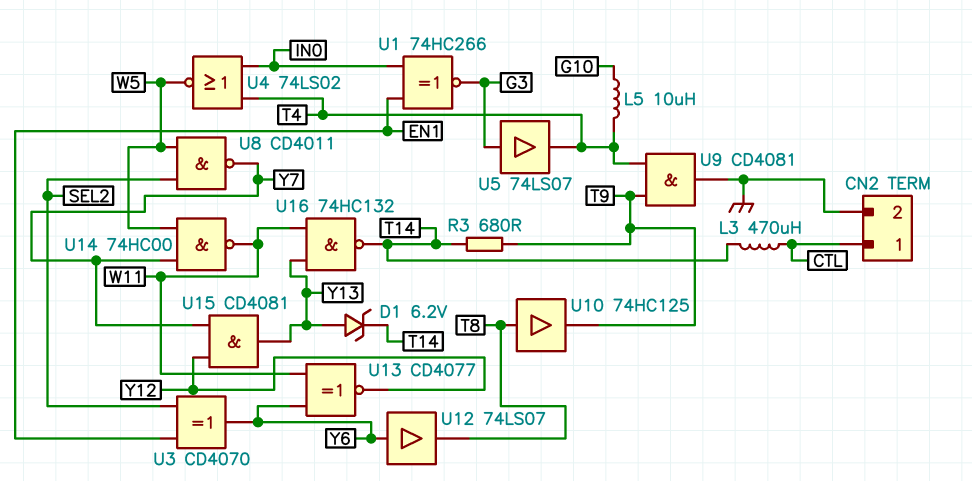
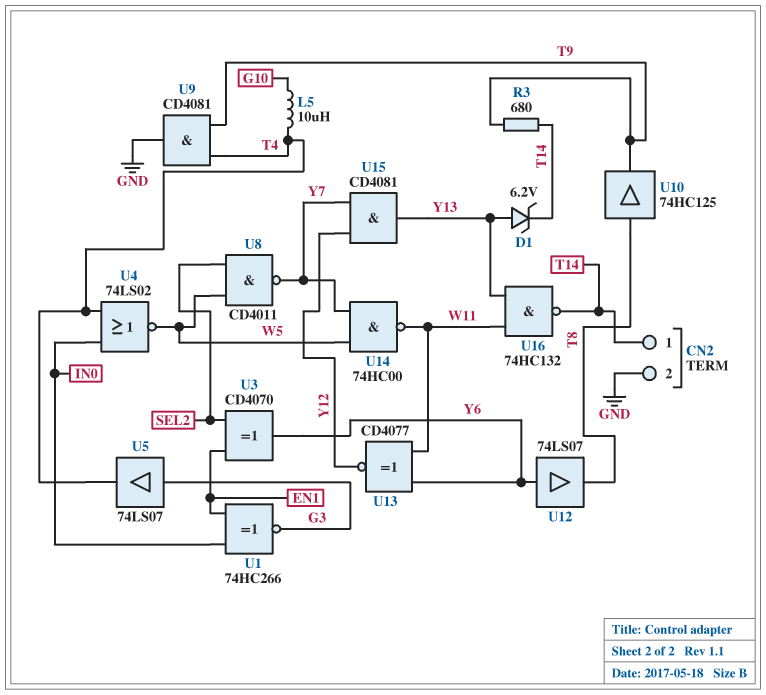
CN2 pin 1: CTL -> T14
L3: 470uH (CTL, T14) -> none

